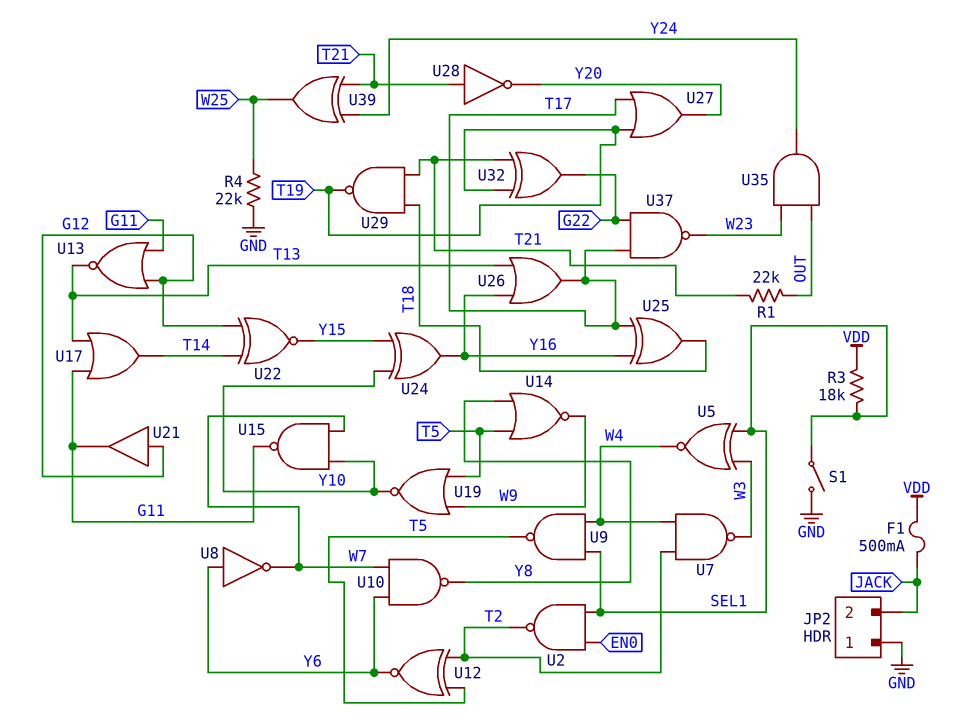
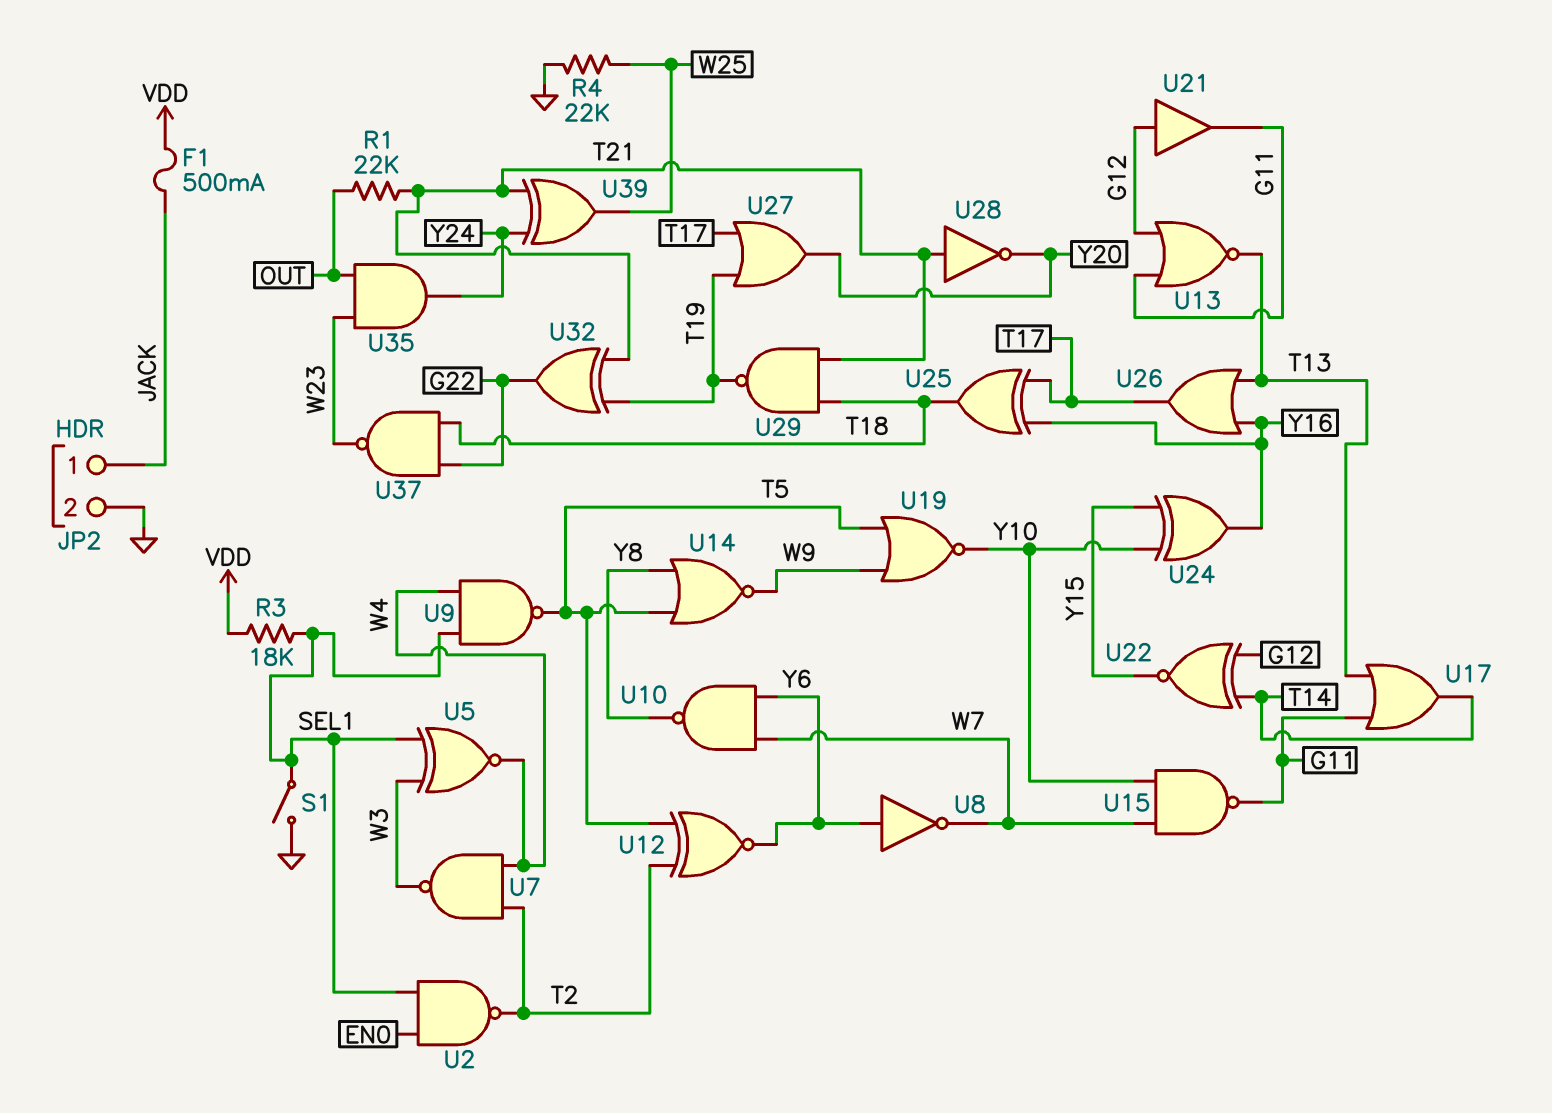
JP2 pin 1: GND -> JACK
JP2 pin 2: JACK -> GND
U37: NAND (in G22, in T17, out W23) -> NAND (in G22, in T18, out W23)

